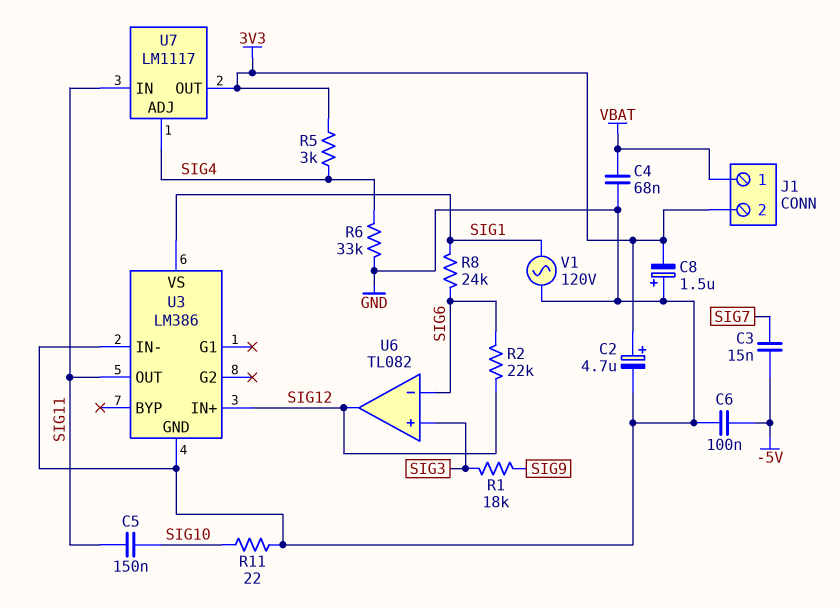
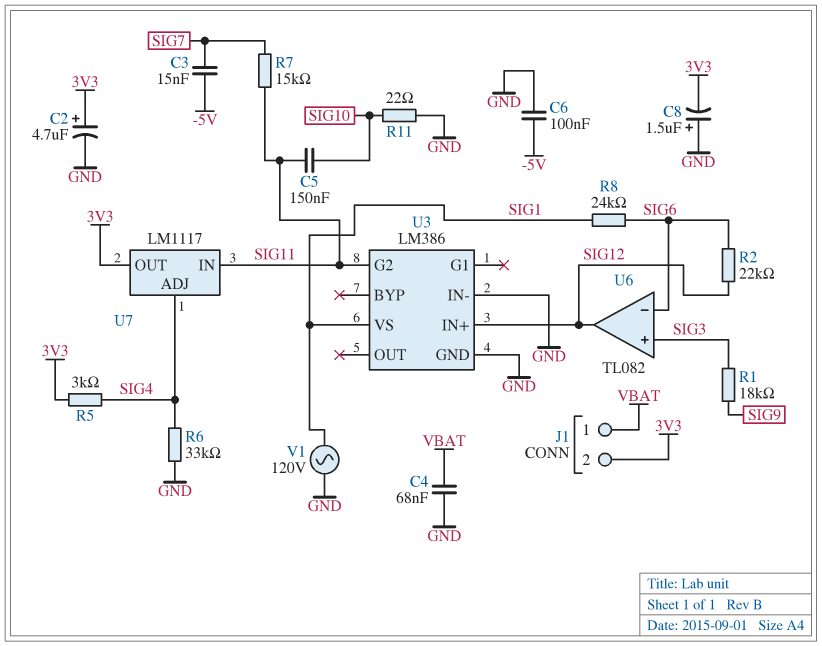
R7: none -> 15k (SIG7, SIG11)
U3 pin G2: none -> SIG11
U3 pin OUT: SIG11 -> none

